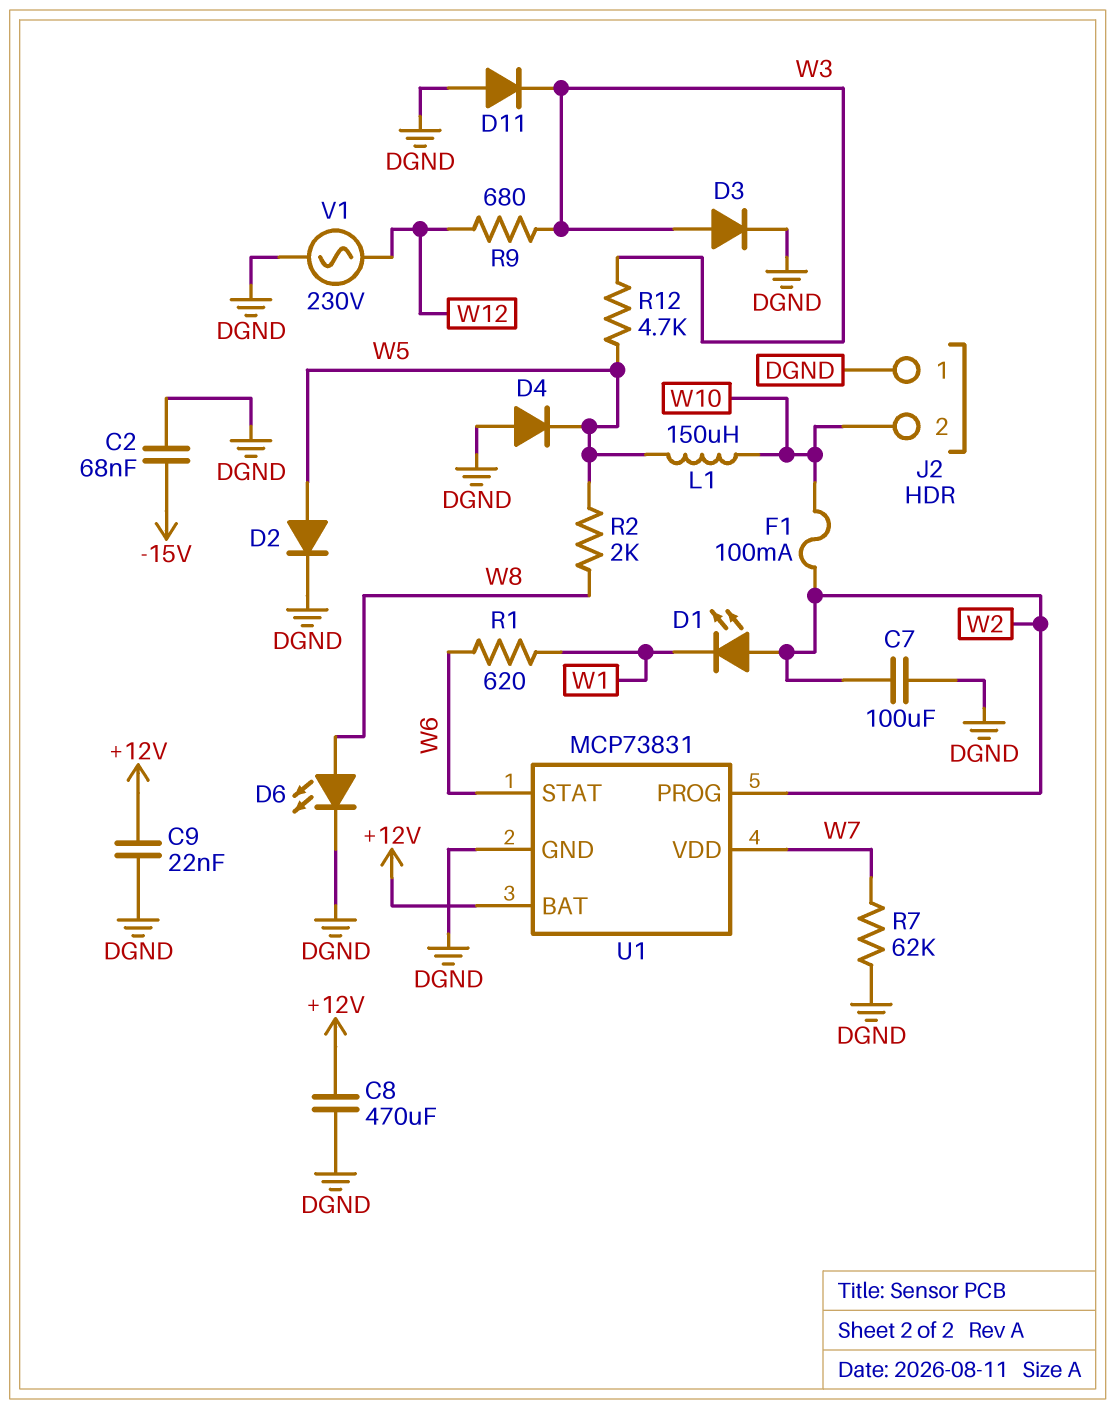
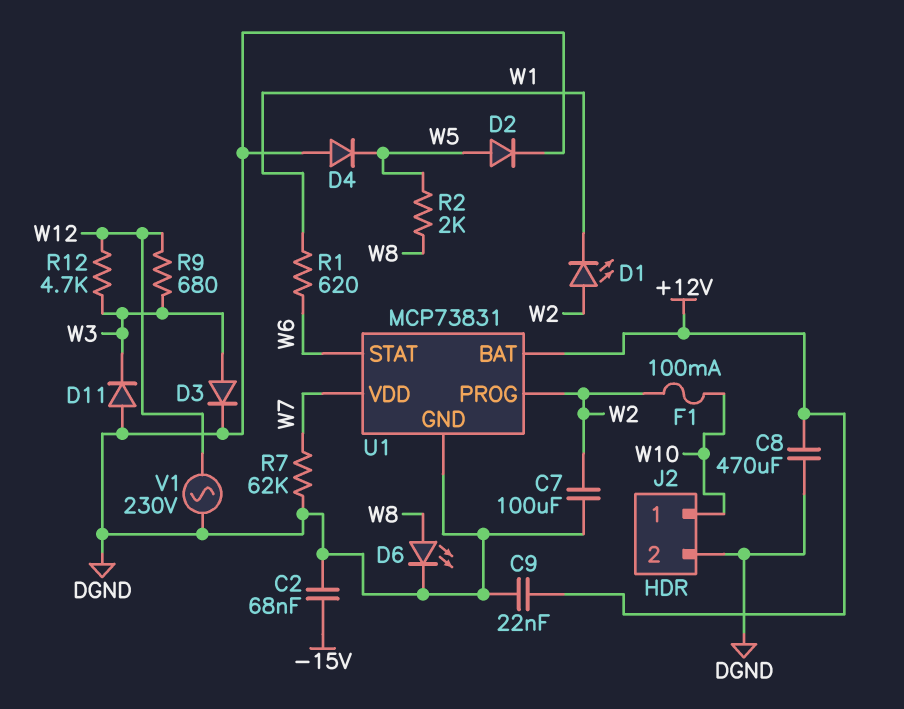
J2 pin 1: DGND -> W10
J2 pin 2: W10 -> DGND
L1: 150uH (W5, W10) -> none
R12: 4.7k (W3, W5) -> 4.7k (W3, W12)

